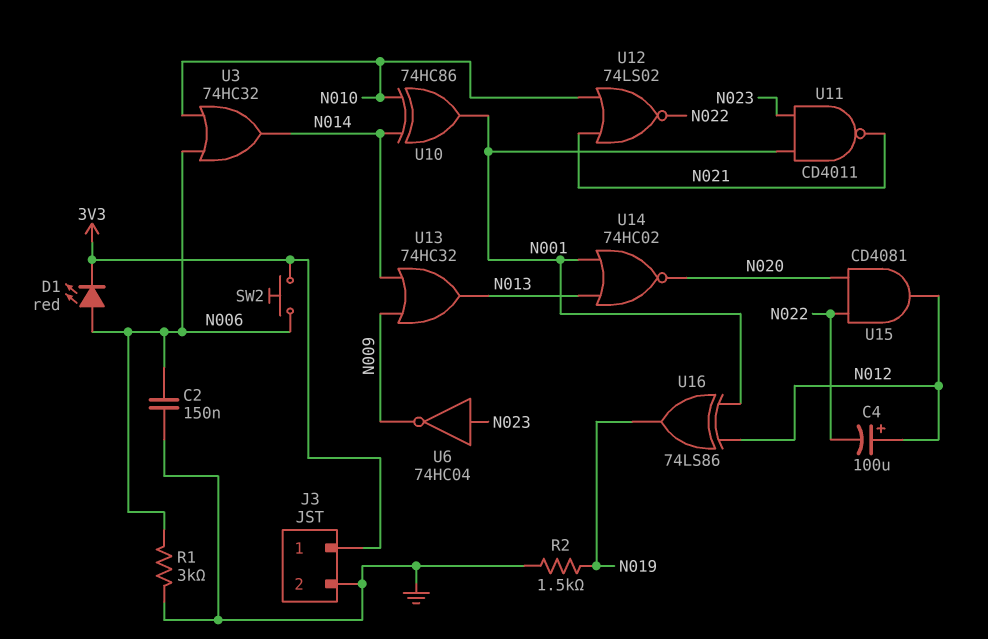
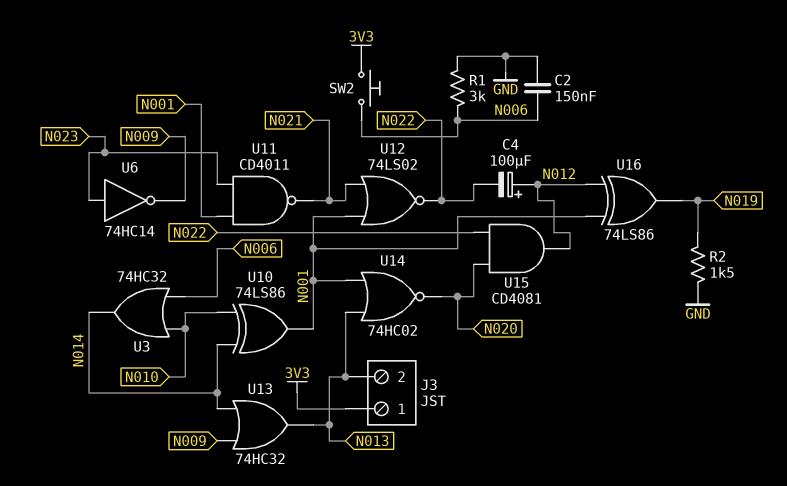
D1: LED red (A N006, K 3V3) -> none
J3 pin 2: GND -> N013
U6: NOT 74HC04 (in N023, out N009) -> NOT 74HC14 (in N023, out N009)
U10: XOR 74HC86 (in N010, in N014, out N001) -> XOR 74LS86 (in N010, in N014, out N001)
U12: NOR 74LS02 (in N010, in N021, out N022) -> NOR 74LS02 (in N001, in N021, out N022)

